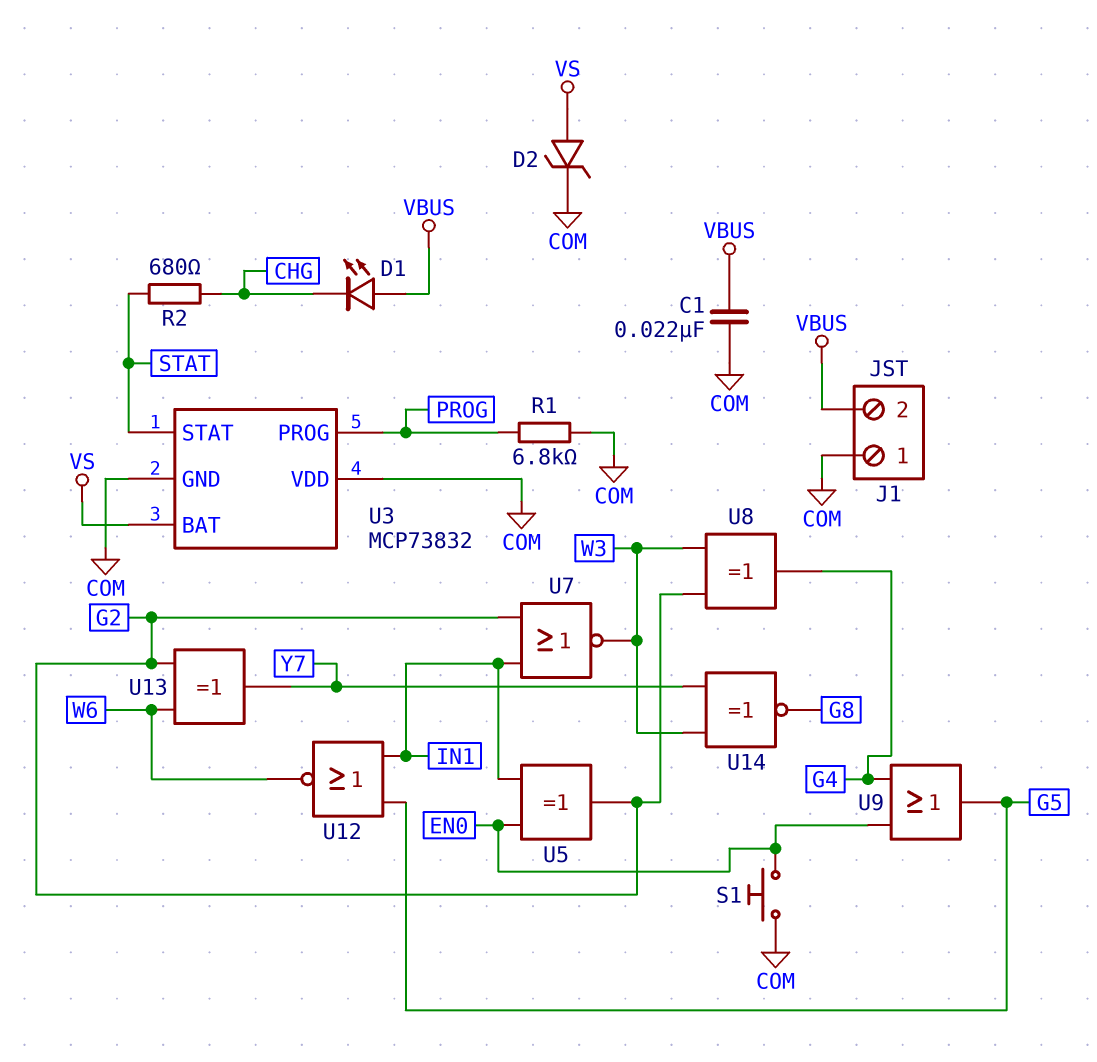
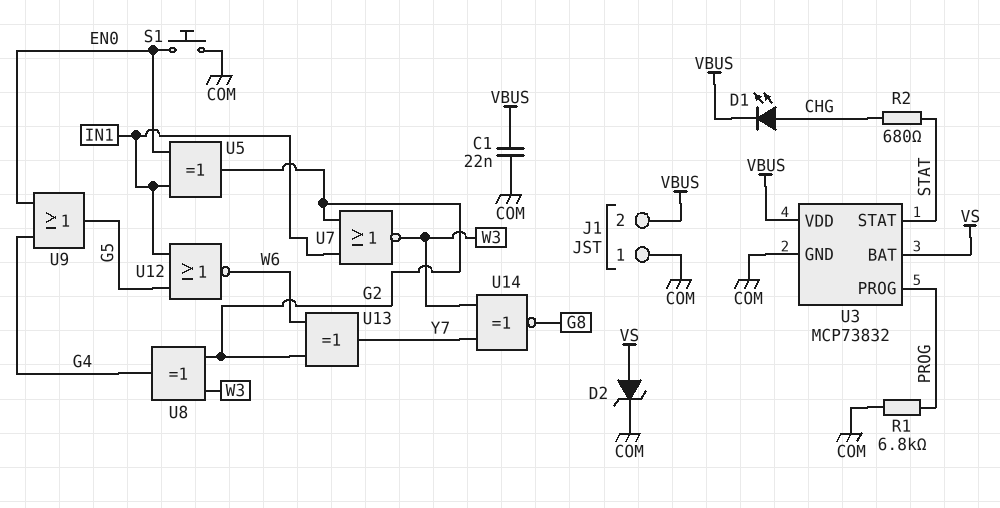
D1: LED (A VBUS, K CHG) -> LED (A CHG, K VBUS)
U3 pin VDD: COM -> VBUS

